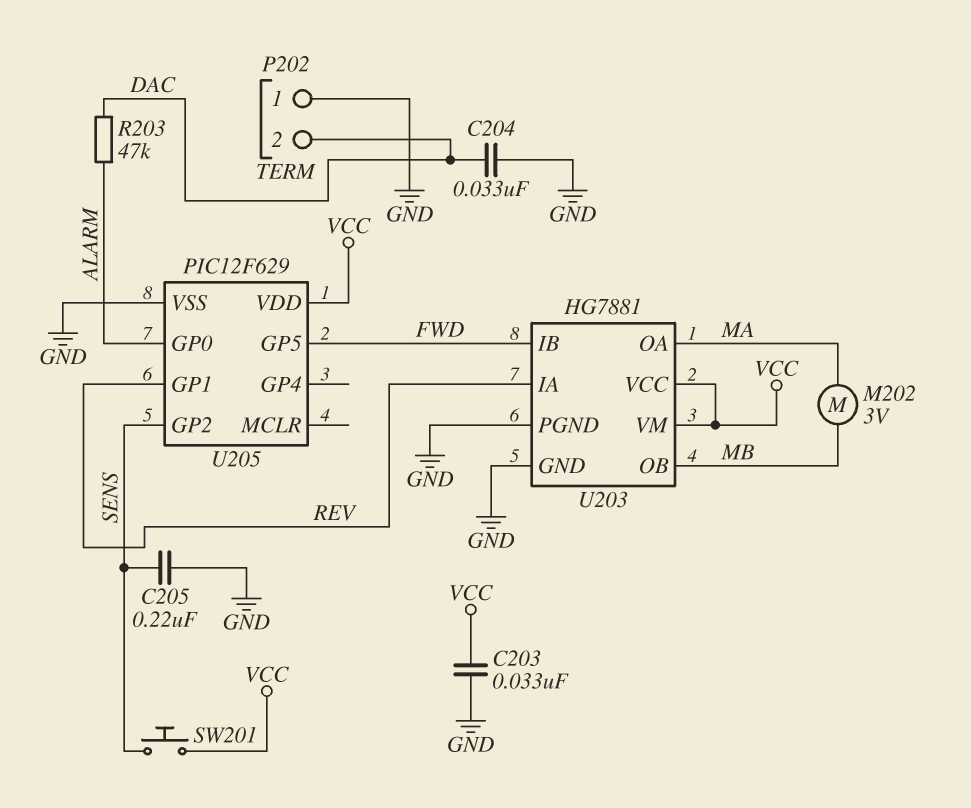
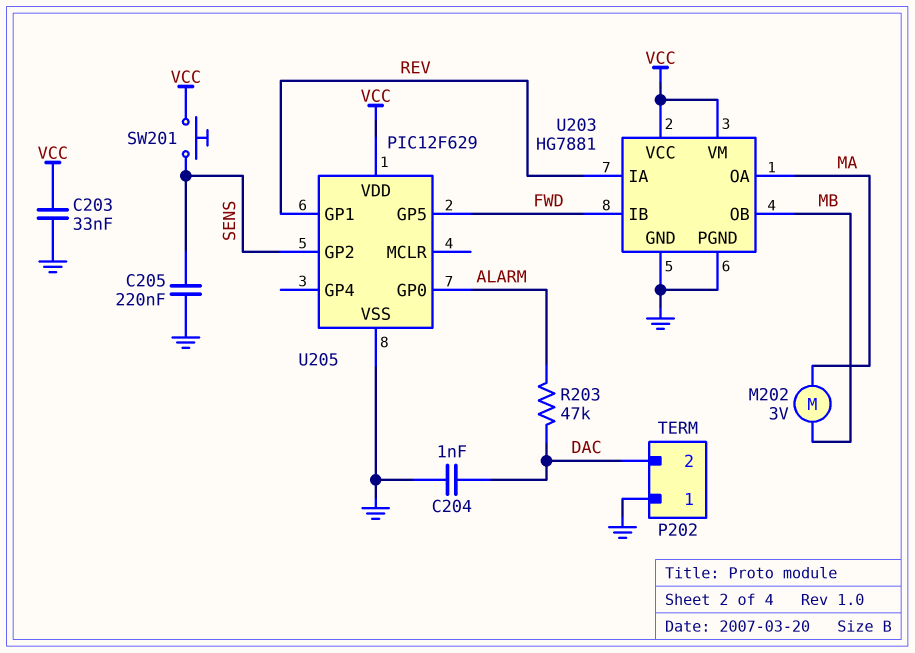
C204: 33nF (DAC, GND) -> 1nF (DAC, GND)

